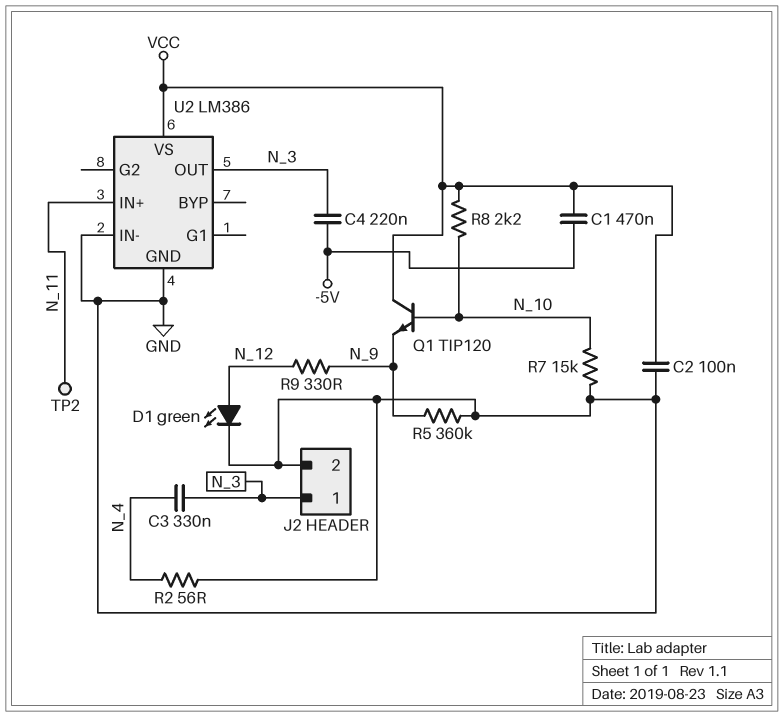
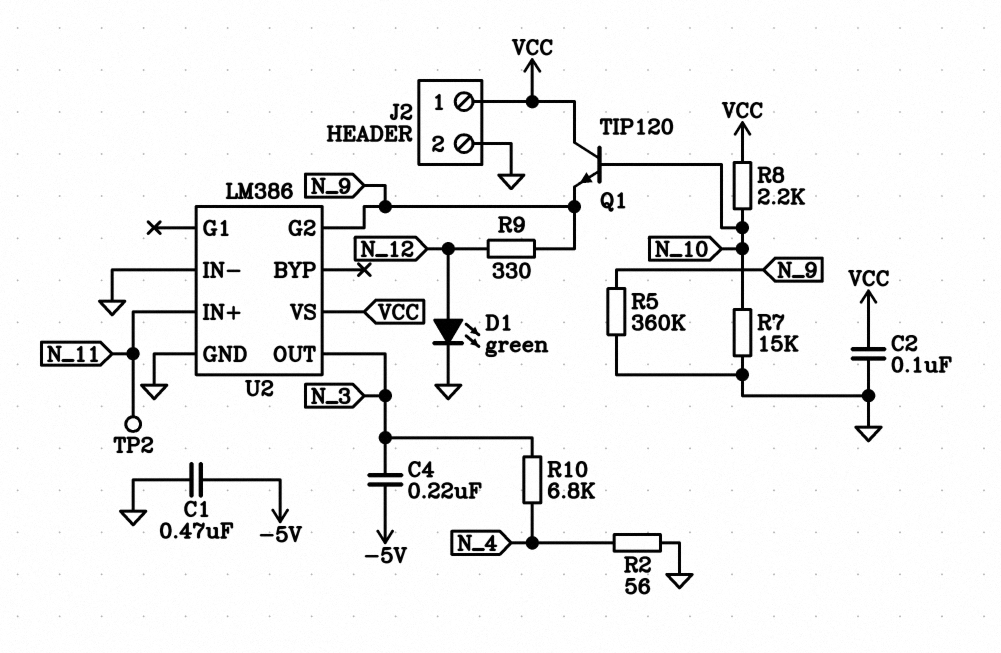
C1: 470nF (-5V, VCC) -> 470nF (-5V, GND)
C3: 330nF (N_3, N_4) -> none
J2 pin 1: N_3 -> VCC
R10: none -> 6.8k (N_3, N_4)
U2 pin G2: none -> N_9

